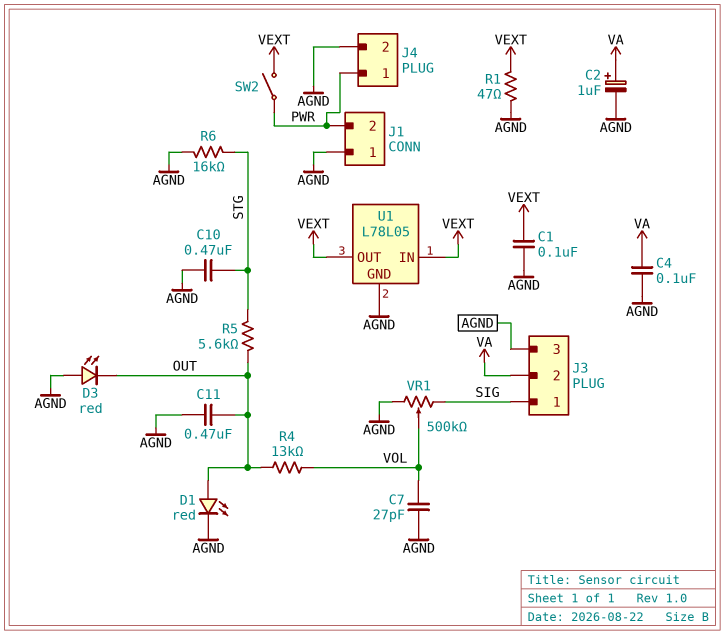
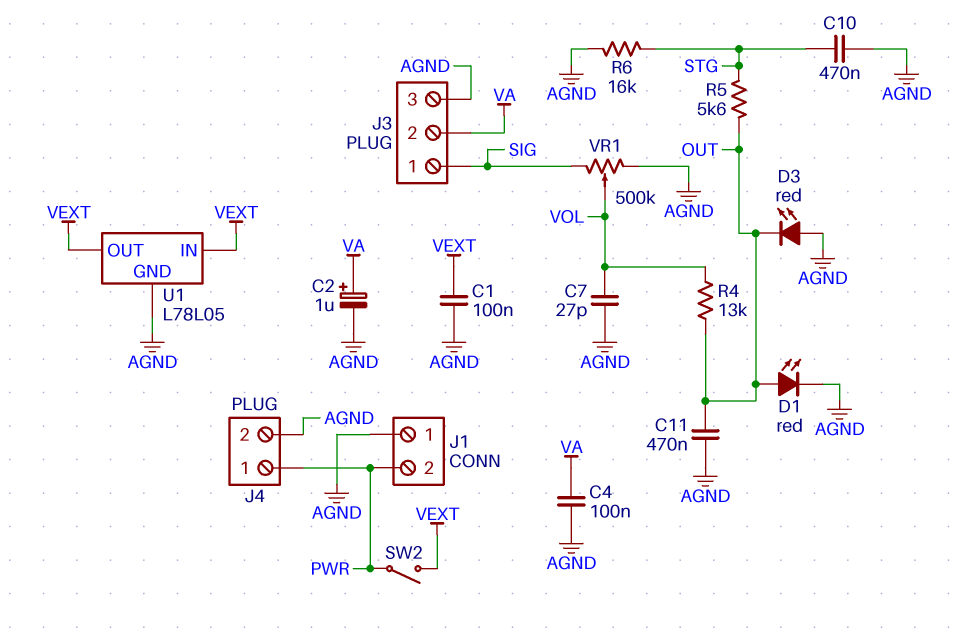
R1: 47 (AGND, VEXT) -> none

